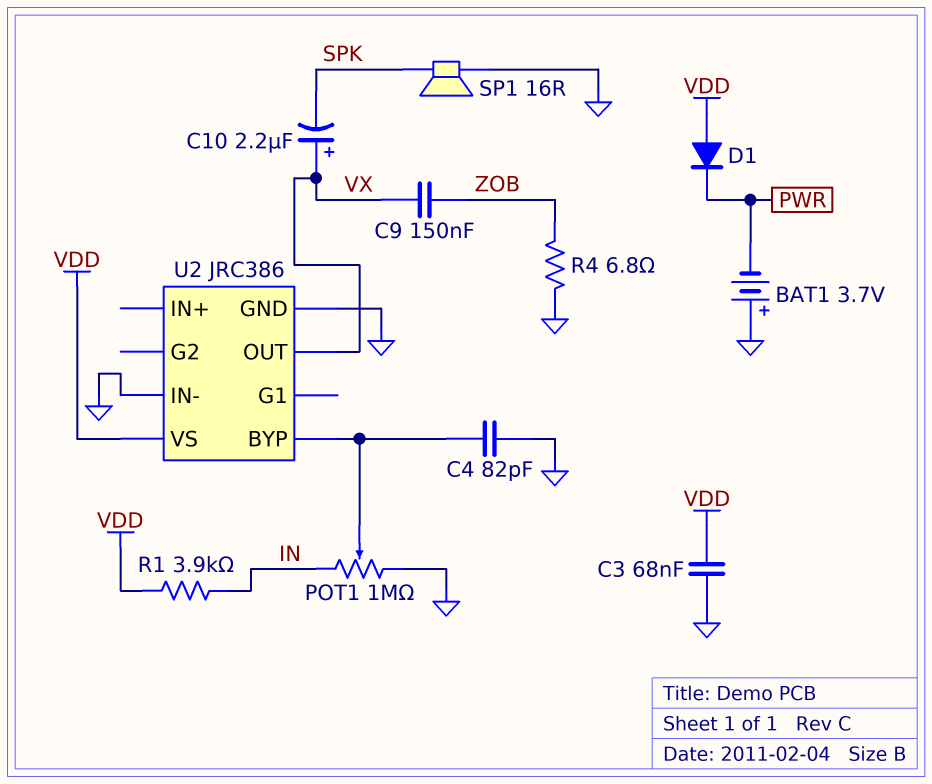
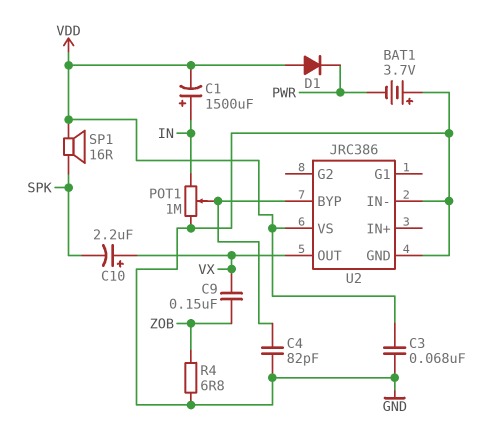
C1: none -> 1500uF (plus IN, minus VDD)
R1: 3.9k (IN, VDD) -> none
SP1: speaker 16R (GND, SPK) -> speaker 16R (SPK, VDD)

